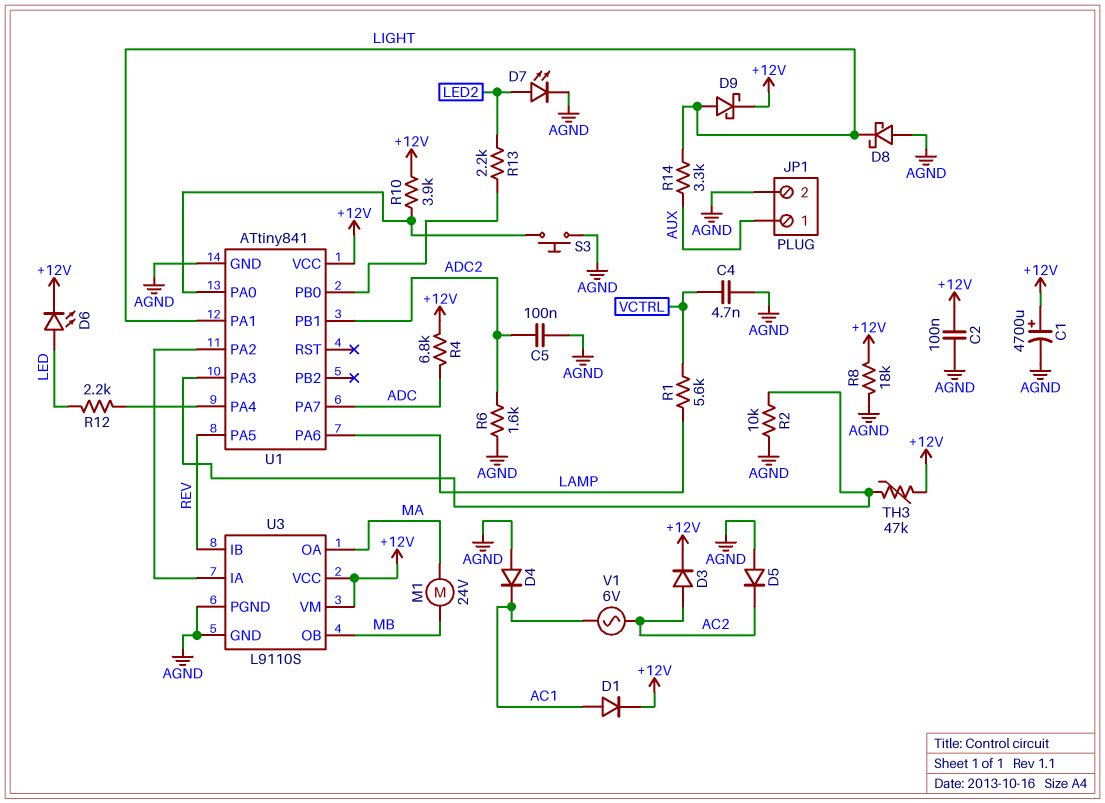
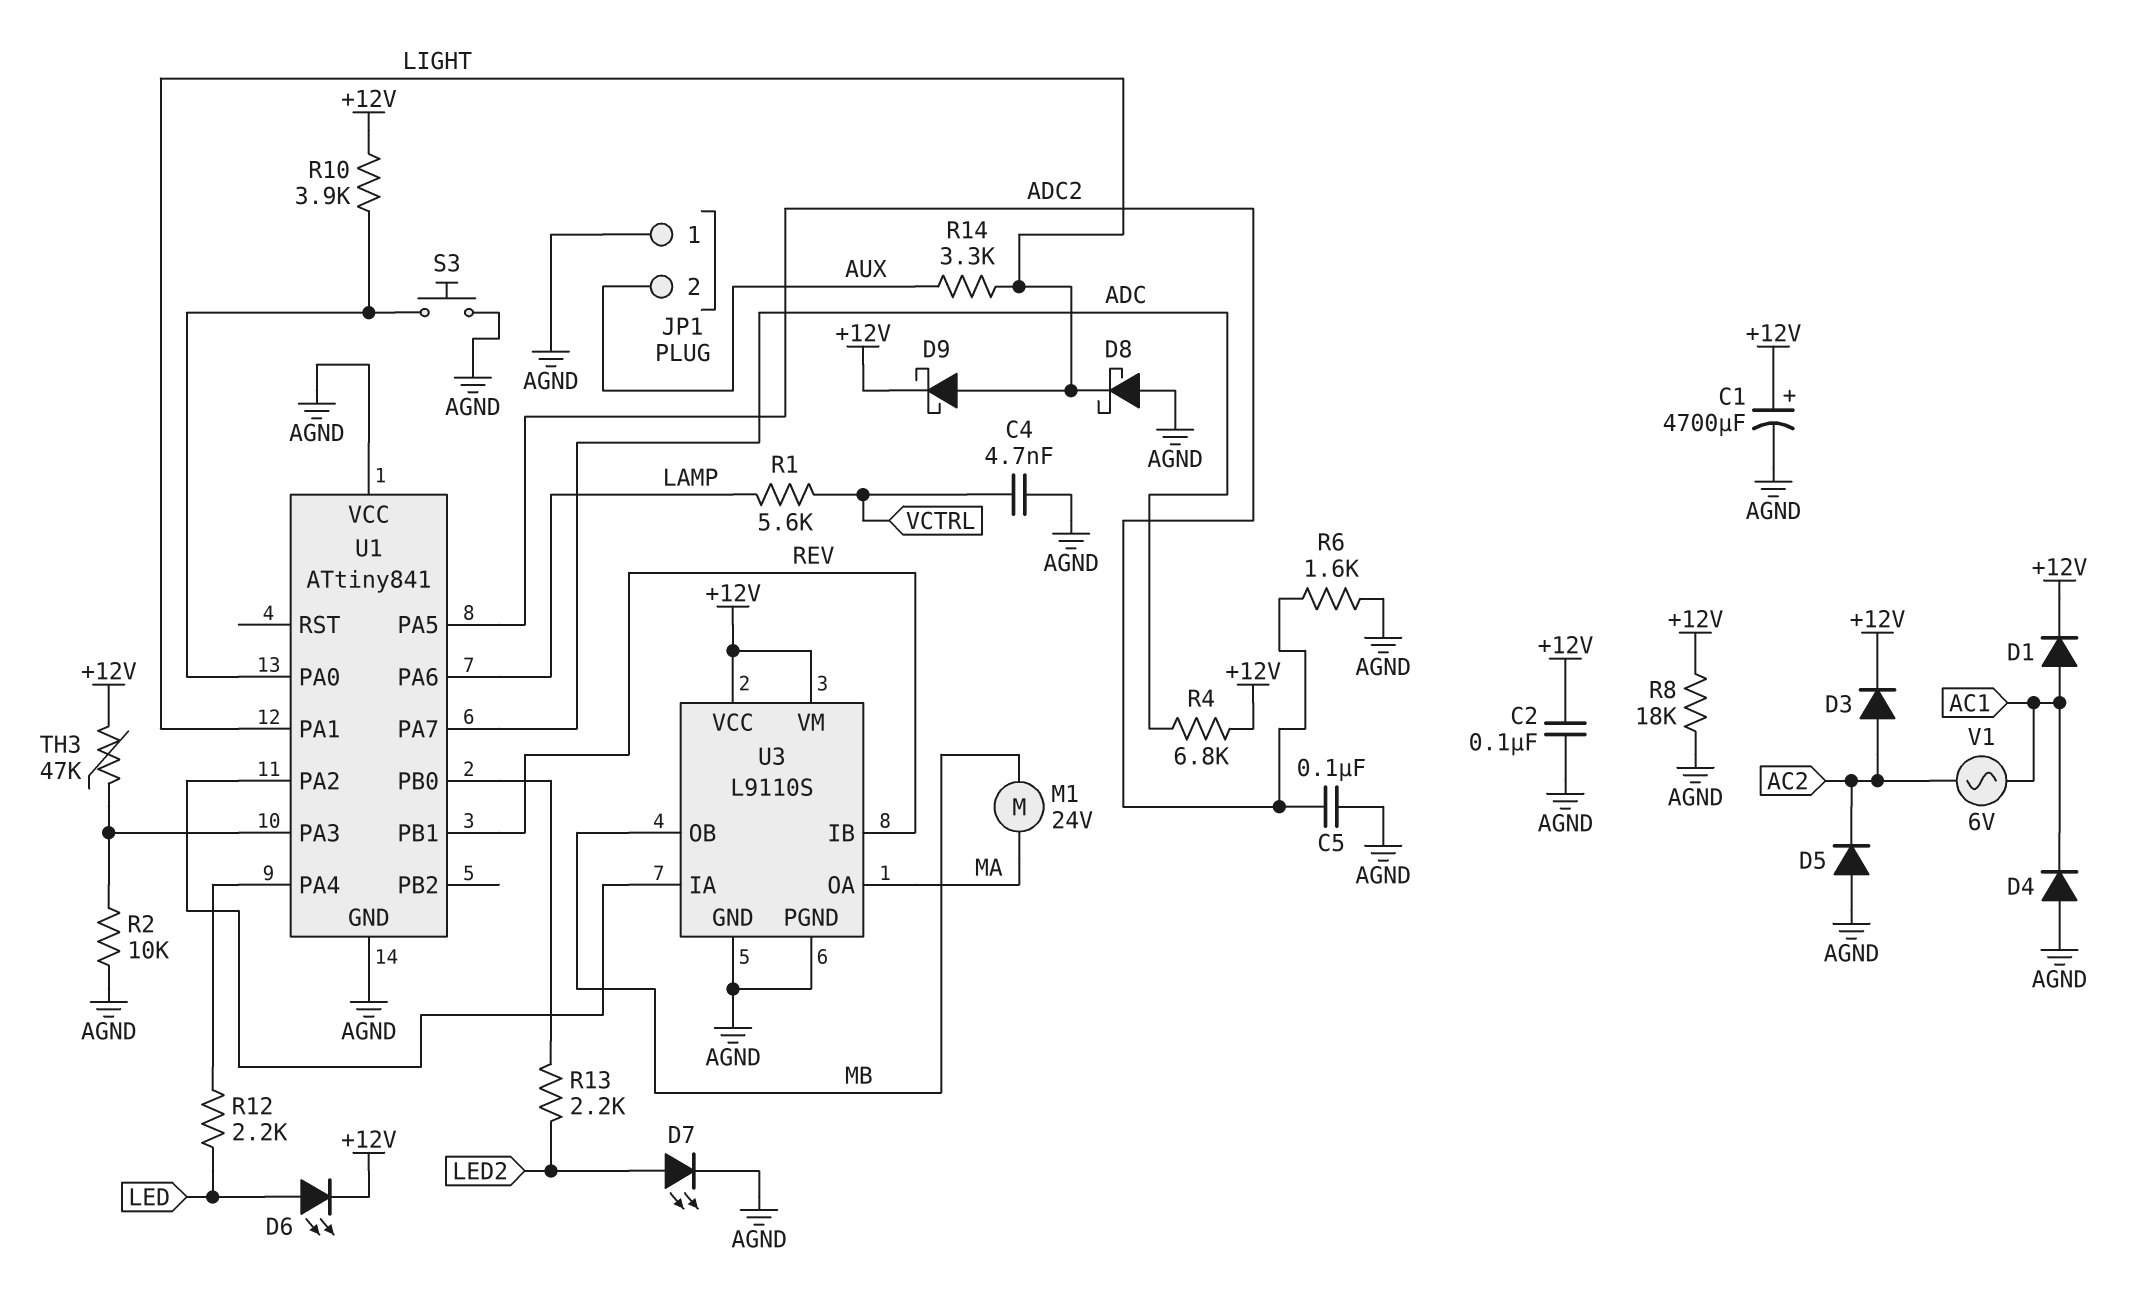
JP1 pin 1: AUX -> AGND
JP1 pin 2: AGND -> AUX
U1 pin PA5: REV -> ADC2
U1 pin PB1: ADC2 -> REV
U1 pin VCC: +12V -> AGND

